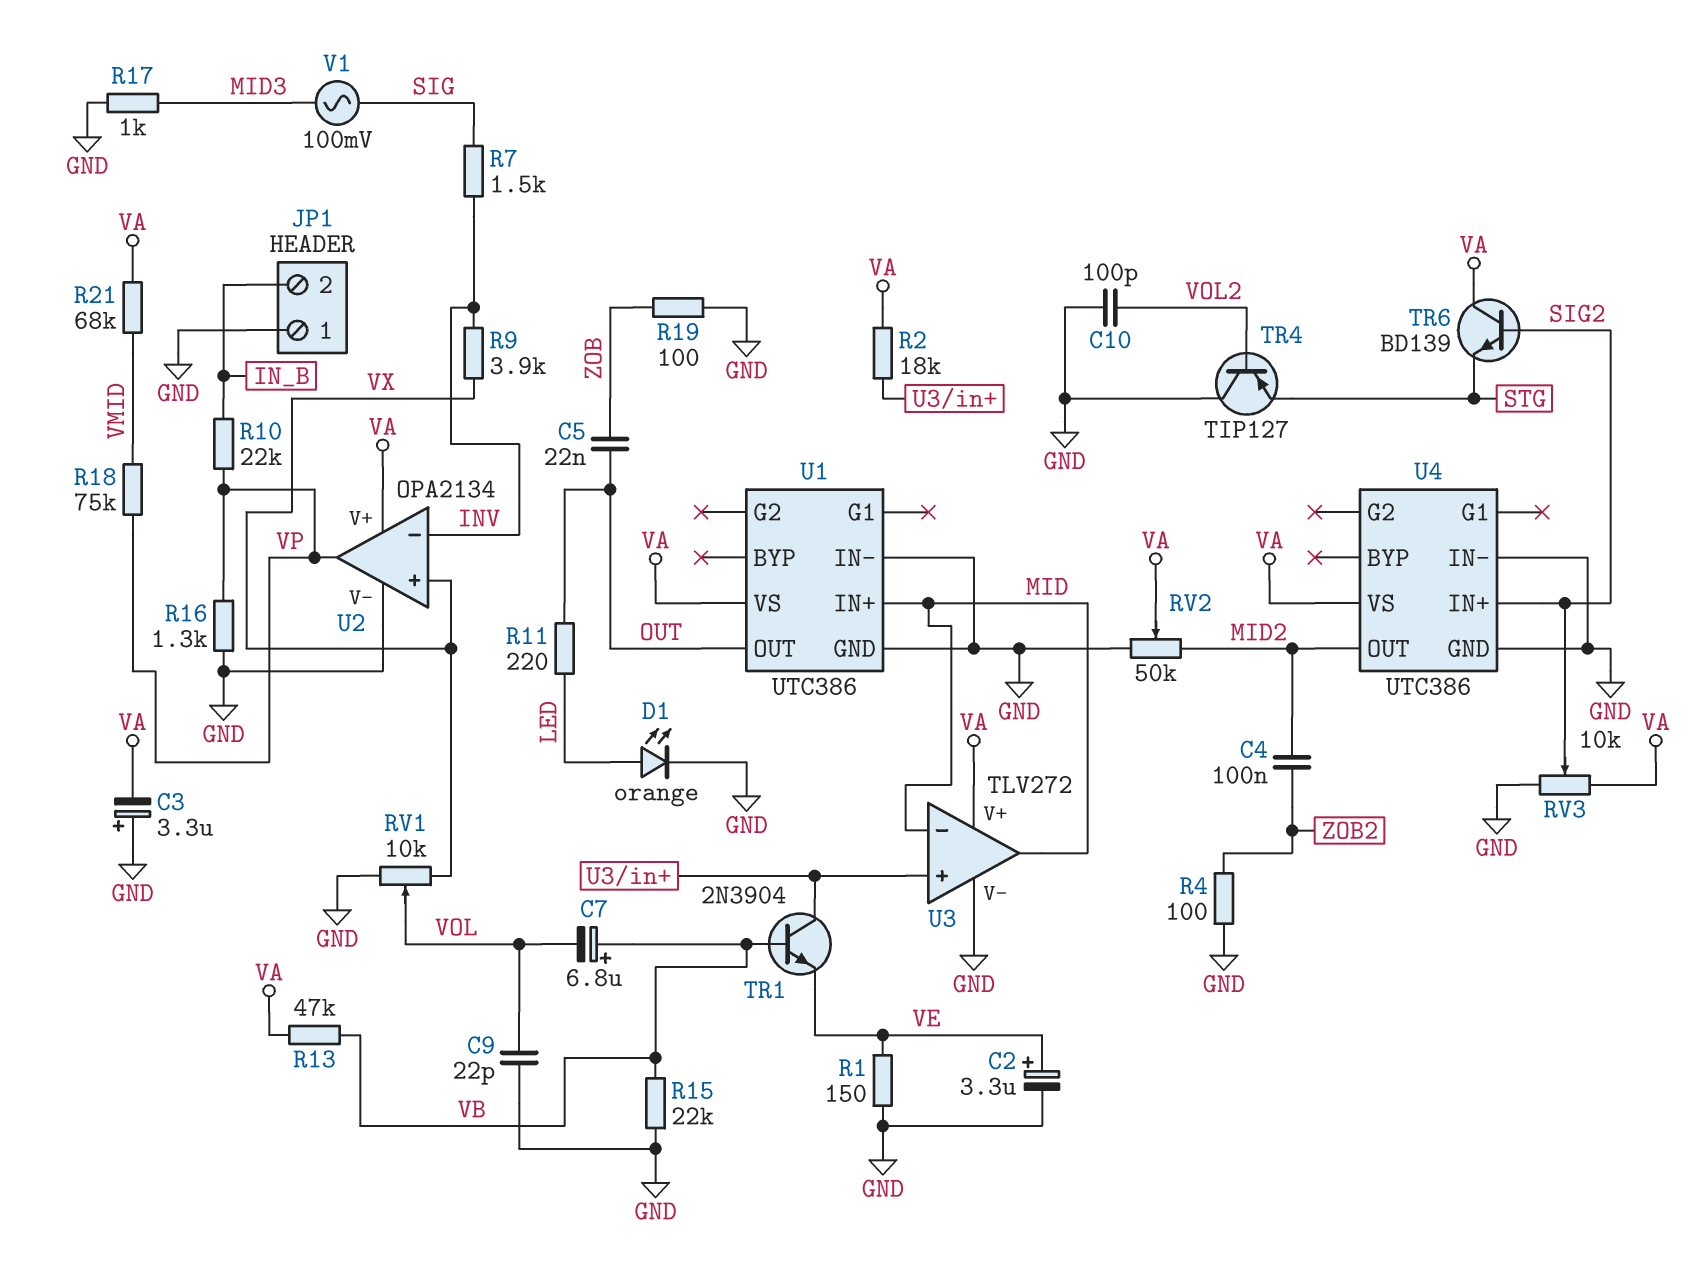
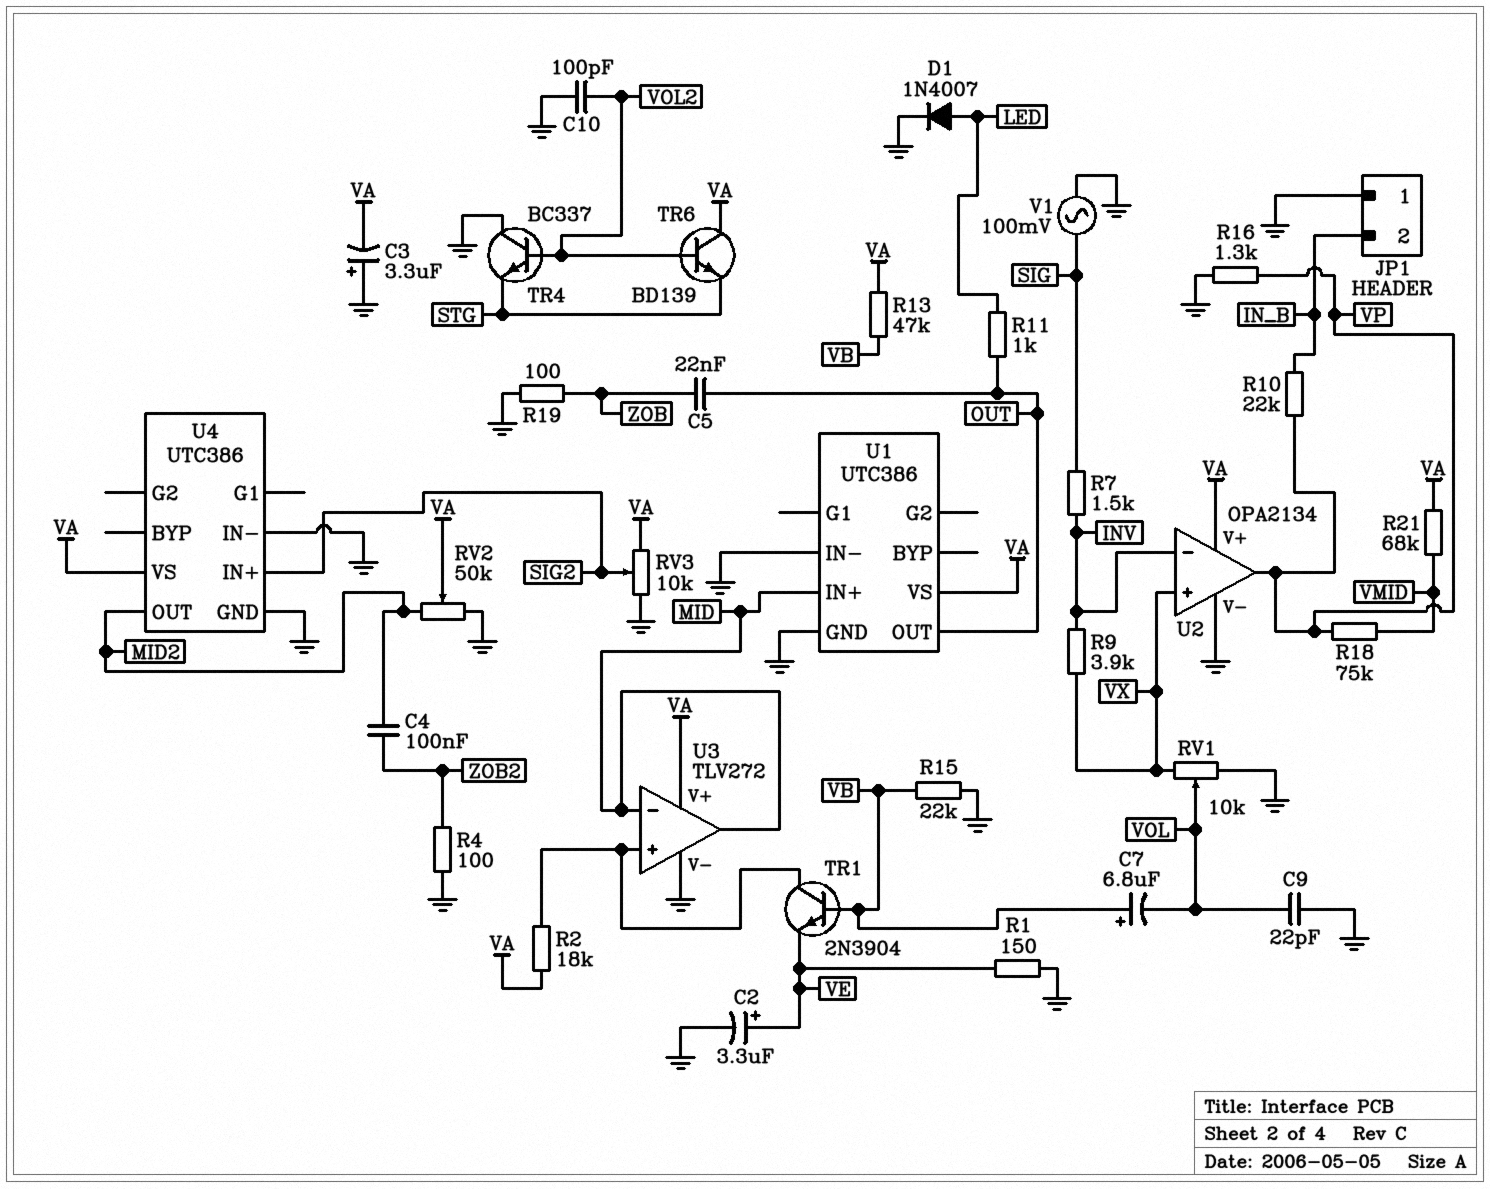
D1: LED orange (A LED, K GND) -> diode 1N4007 (A LED, K GND)
R11: 220 (LED, OUT) -> 1k (LED, OUT)
R17: 1k (GND, MID3) -> none
TR4: PNP TIP127 (B VOL2, C GND, E STG) -> NPN BC337 (B VOL2, C GND, E STG)
TR6: NPN BD139 (B SIG2, C VA, E STG) -> NPN BD139 (B VOL2, C VA, E STG)
V1: AC 100mV (MID3, SIG) -> AC 100mV (GND, SIG)

